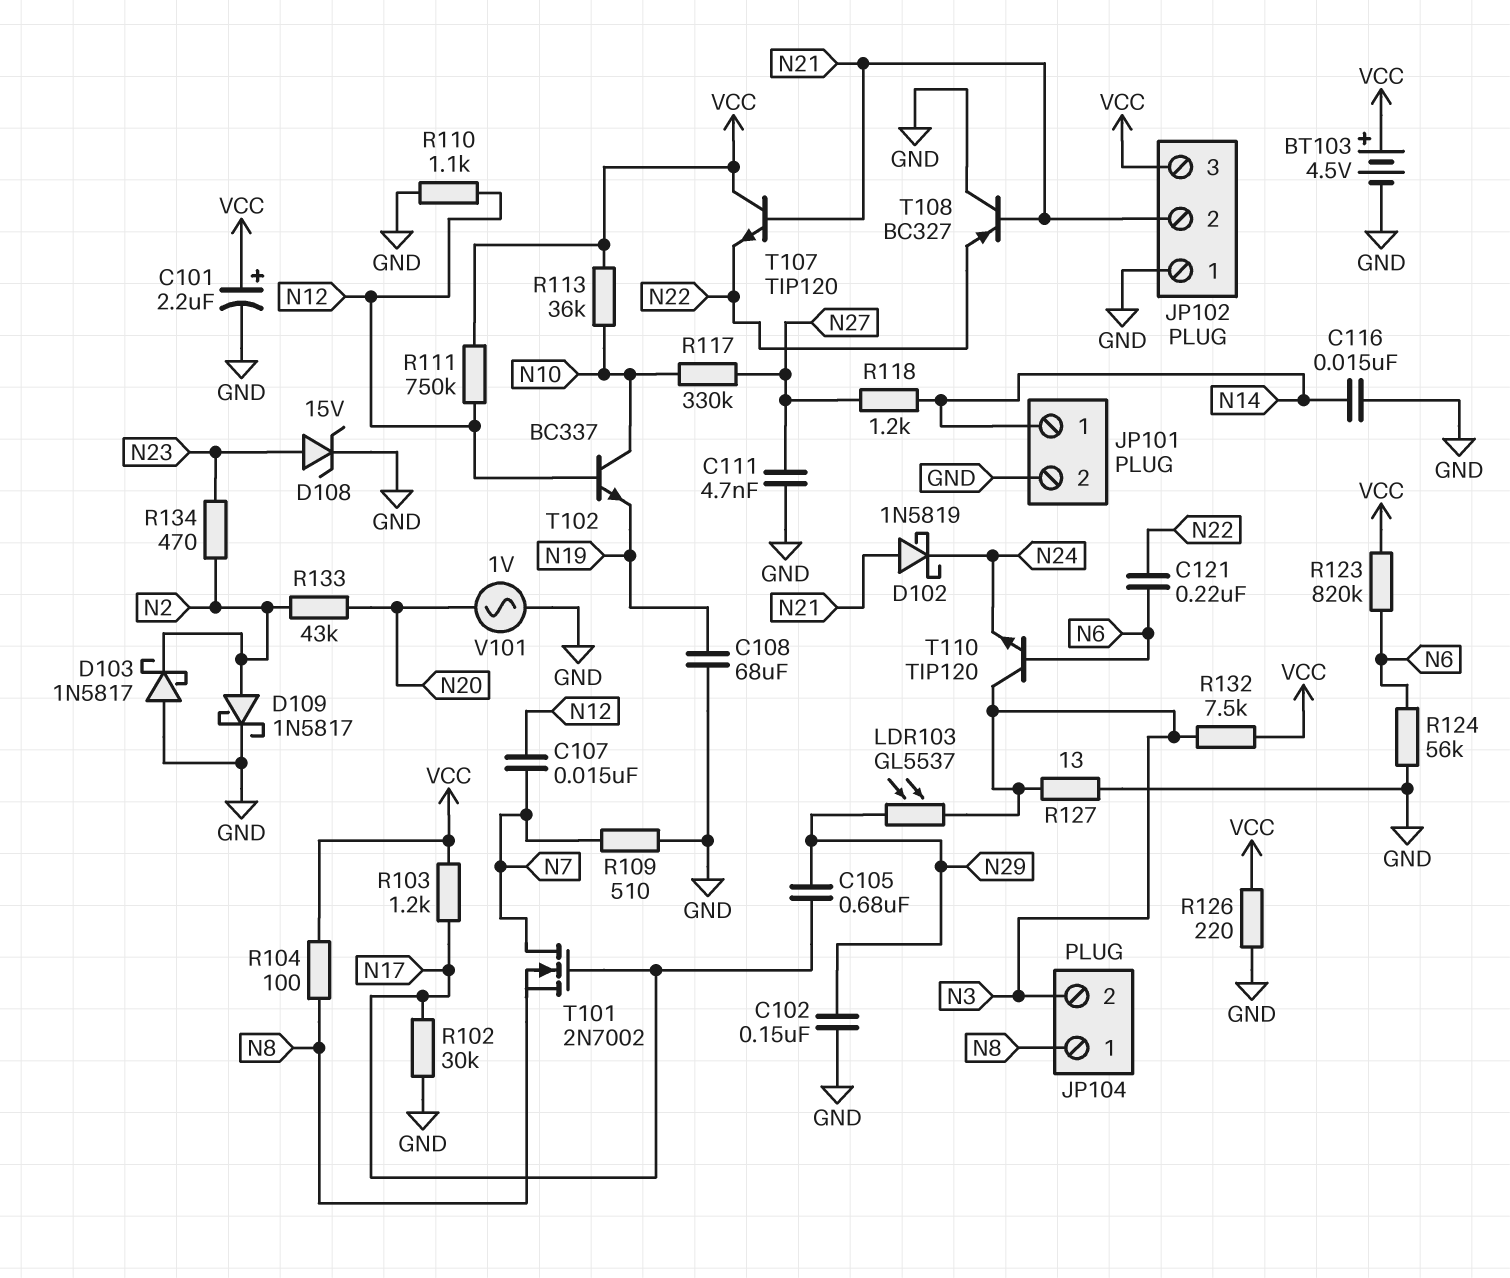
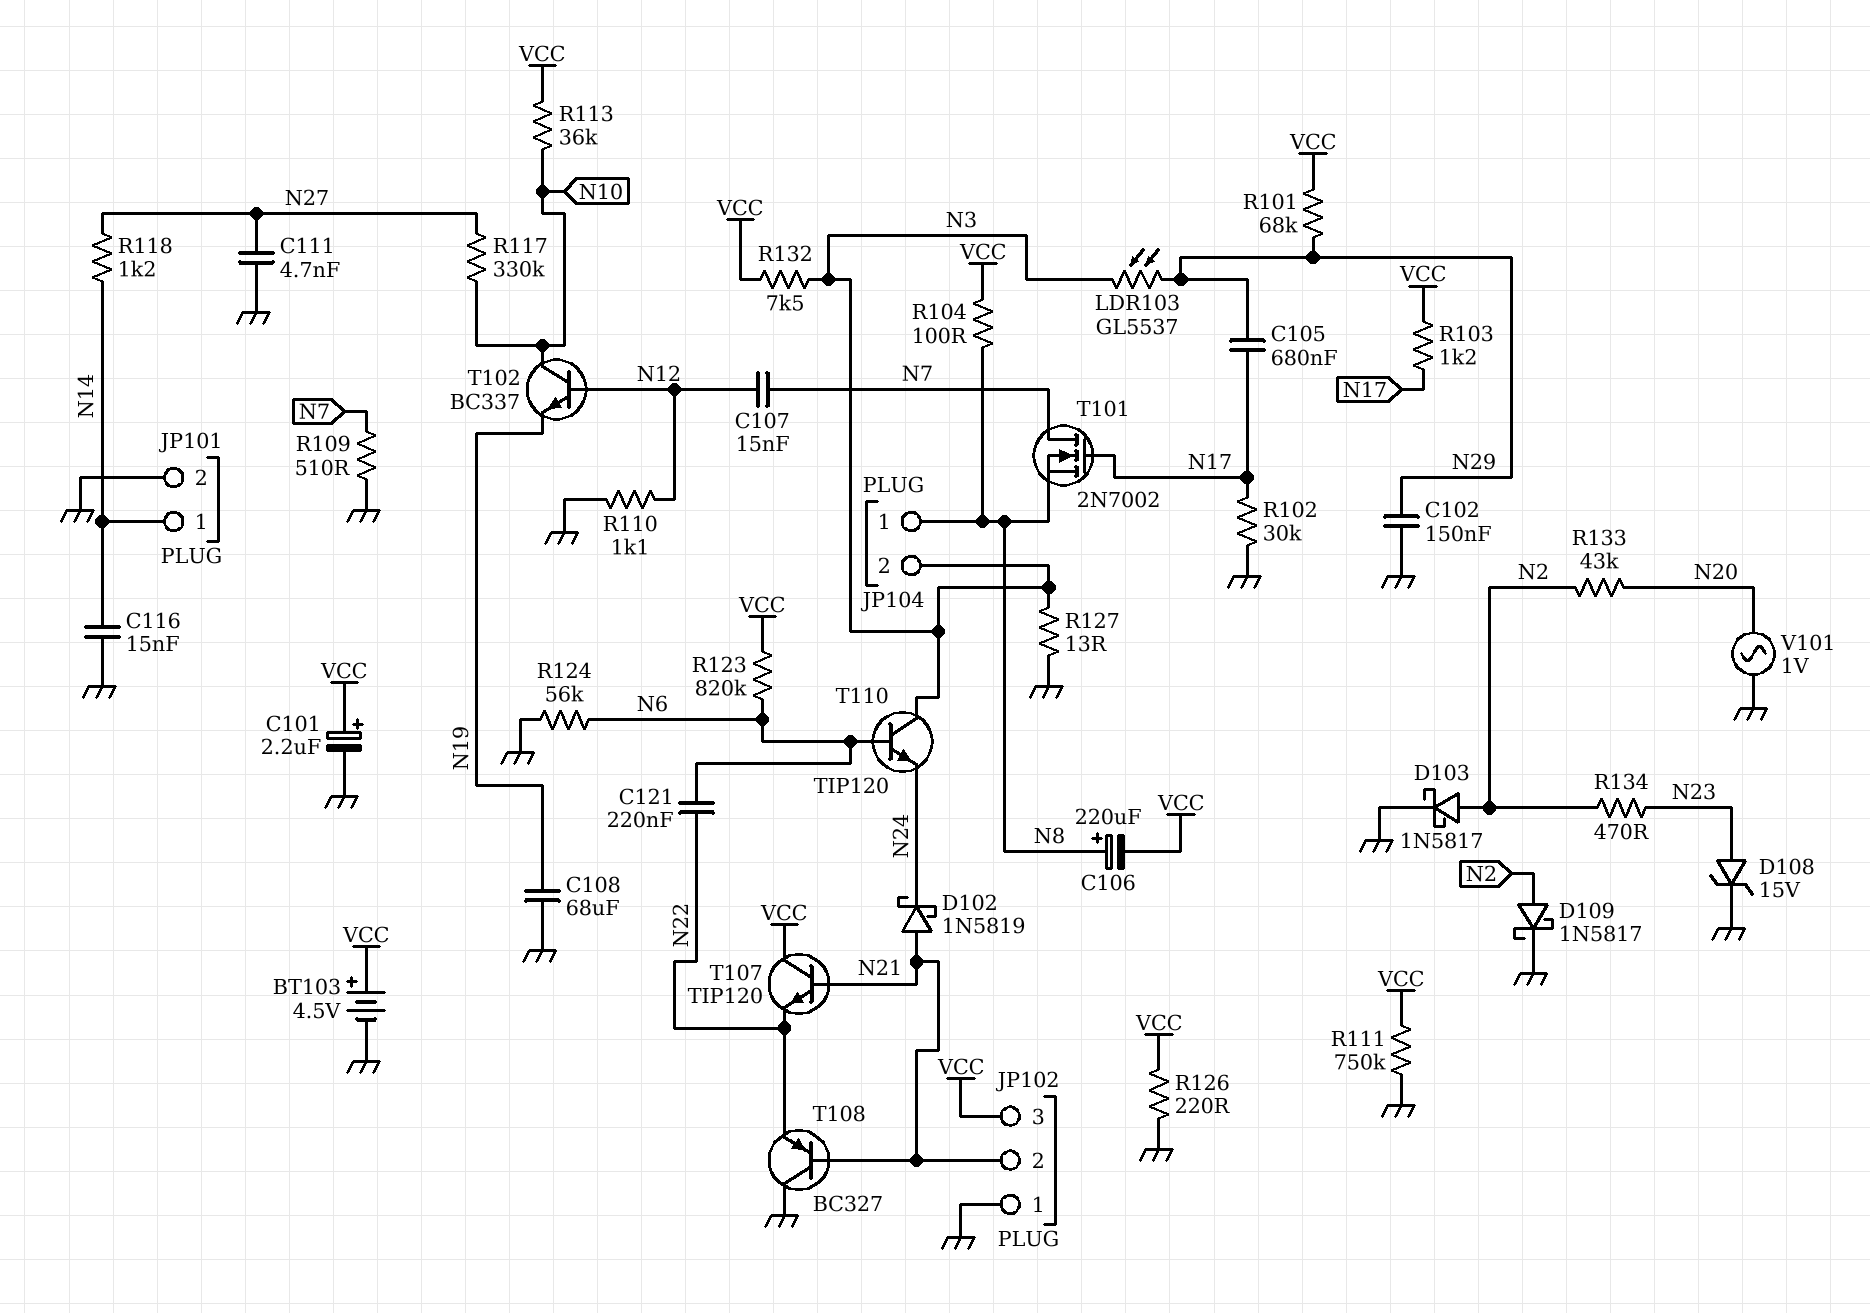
C106: none -> 220uF (plus N8, minus VCC)
D103: schottky 1N5817 (A GND, K N2) -> schottky 1N5817 (A N2, K GND)
R101: none -> 68k (N29, VCC)
R111: 750k (N12, VCC) -> 750k (GND, VCC)

